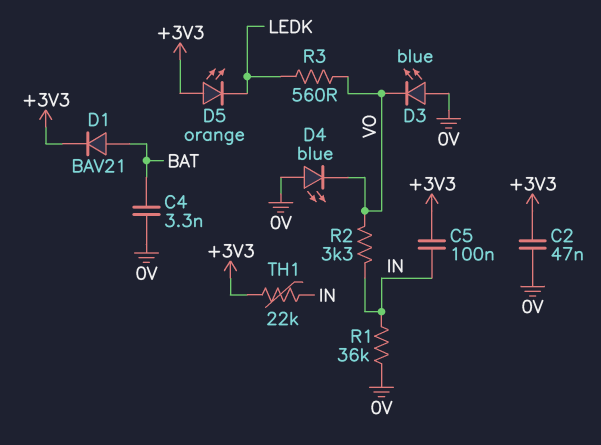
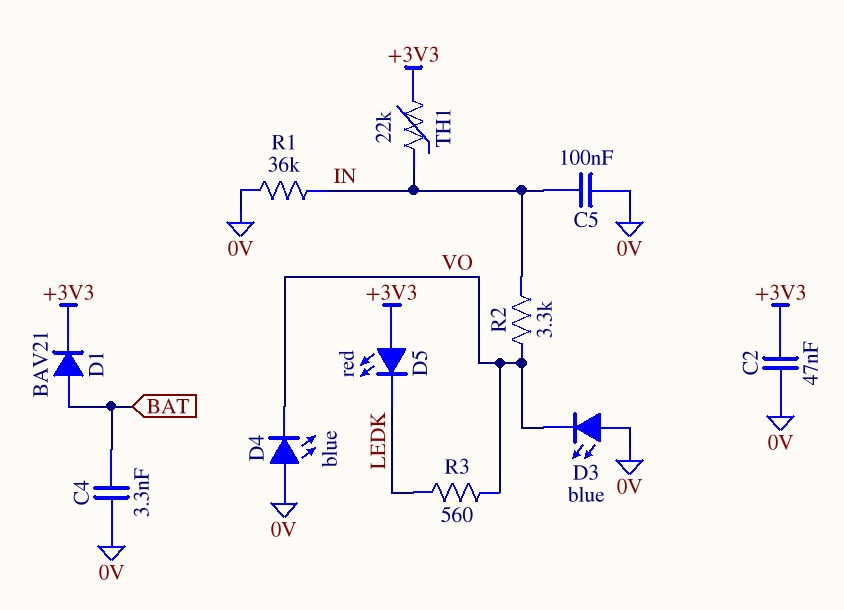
C5: 100nF (+3V3, IN) -> 100nF (0V, IN)
D5: LED orange (A +3V3, K LEDK) -> LED red (A +3V3, K LEDK)

